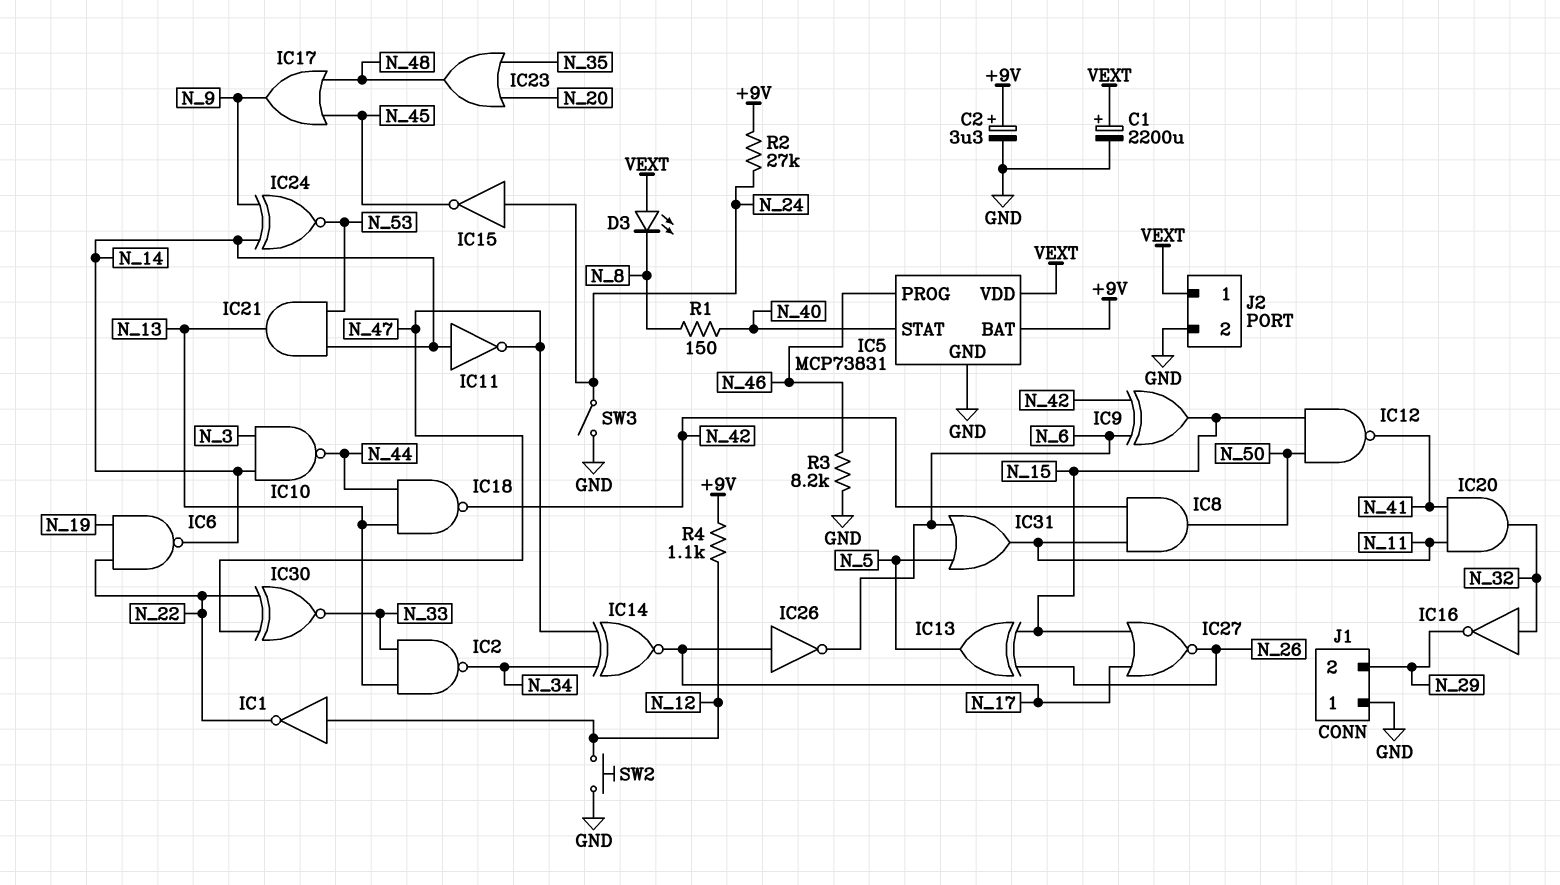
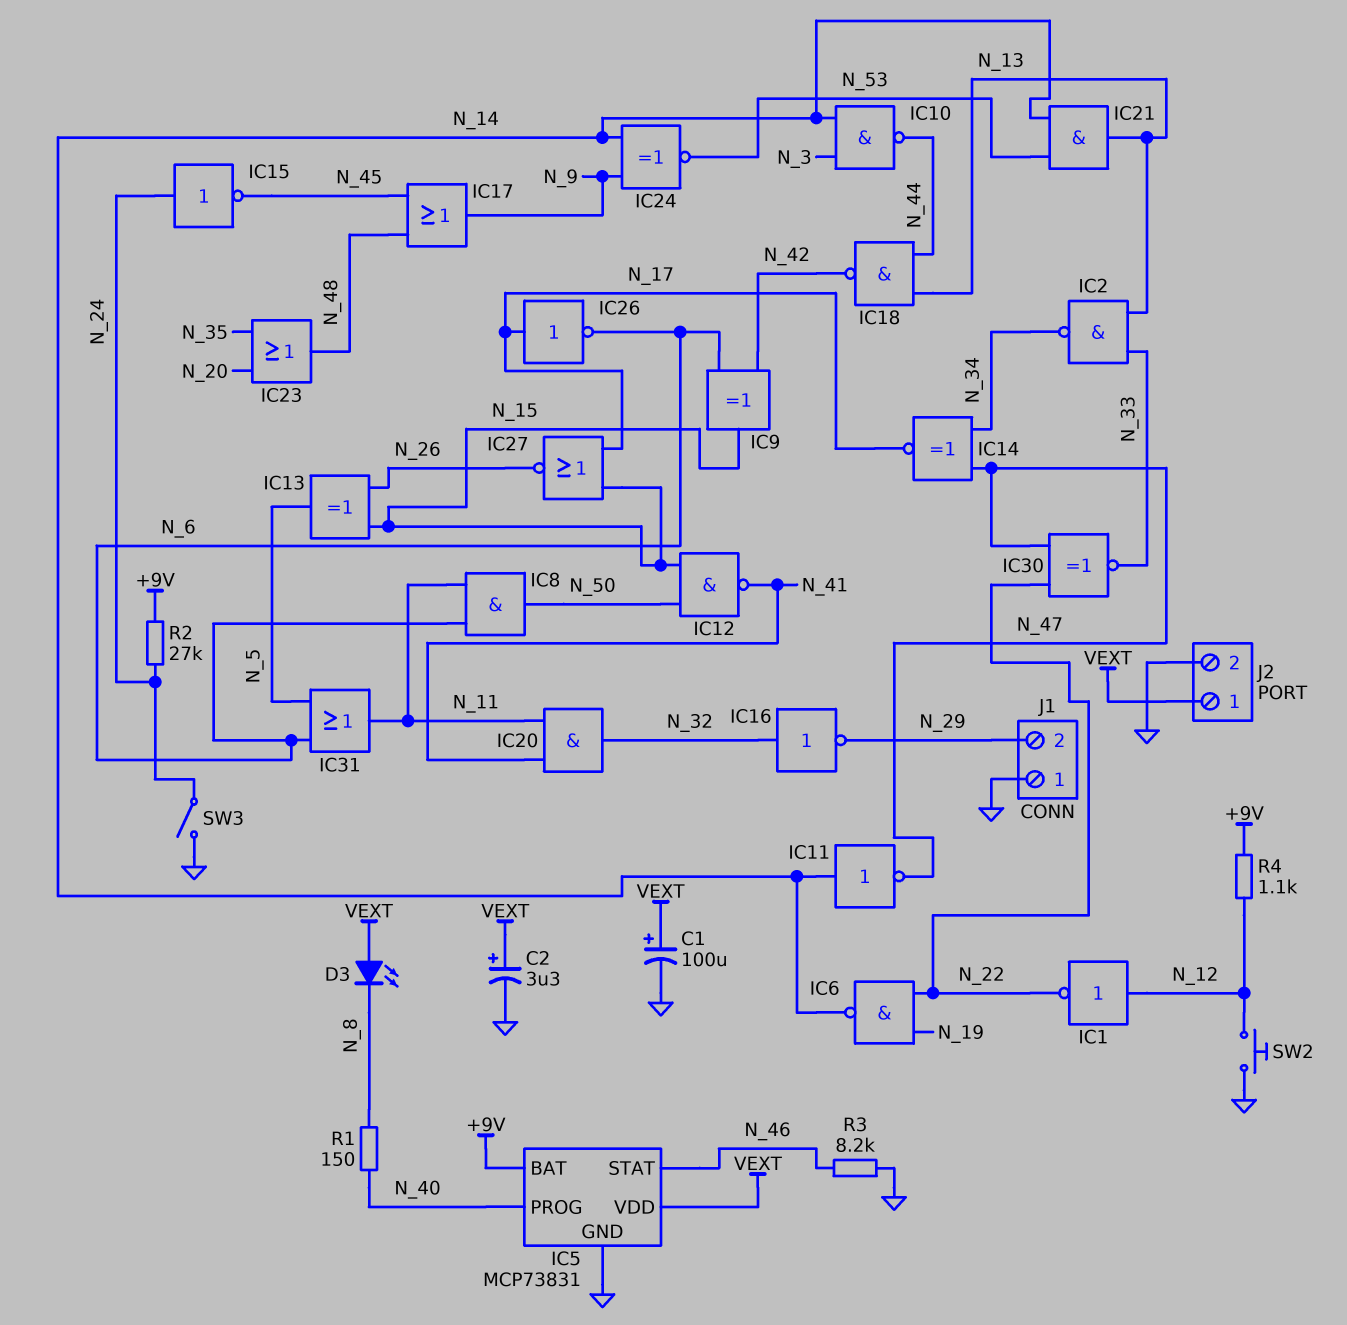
C1: 2200uF (plus VEXT, minus GND) -> 100uF (plus VEXT, minus GND)
C2: 3.3uF (plus +9V, minus GND) -> 3.3uF (plus VEXT, minus GND)
IC5 pin PROG: N_46 -> N_40
IC5 pin STAT: N_40 -> N_46
IC8: AND (in N_11, in N_42, out N_50) -> AND (in N_6, in N_11, out N_50)

